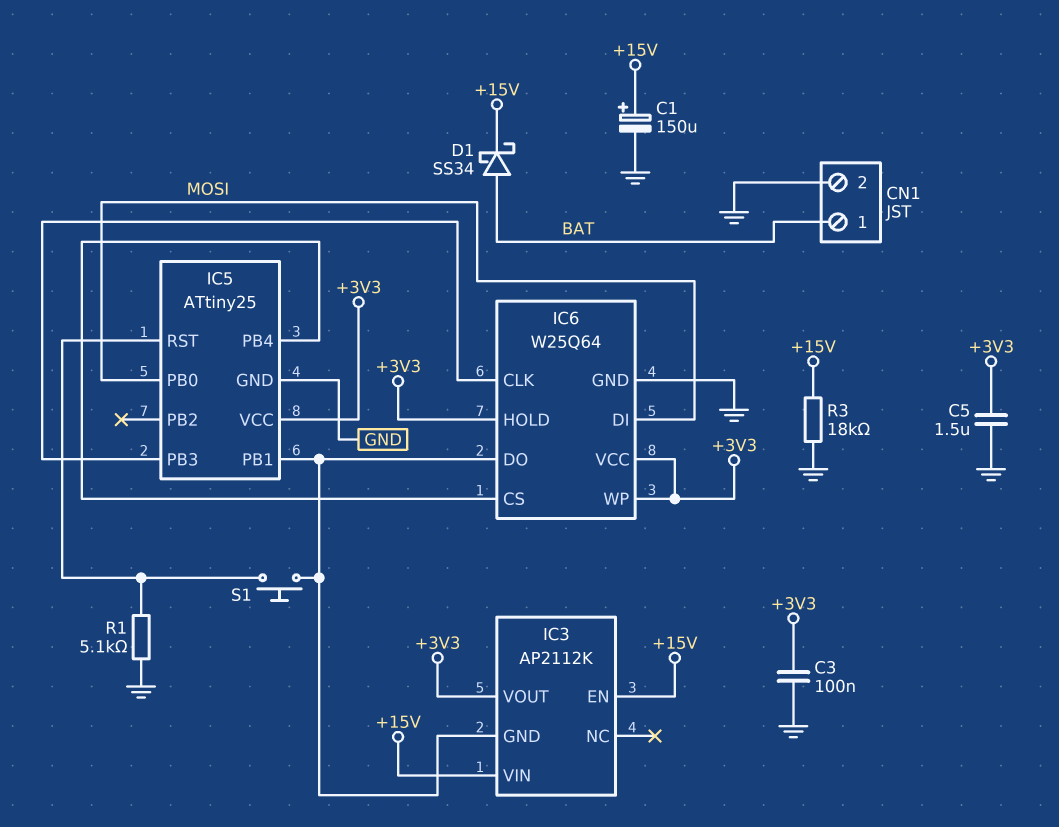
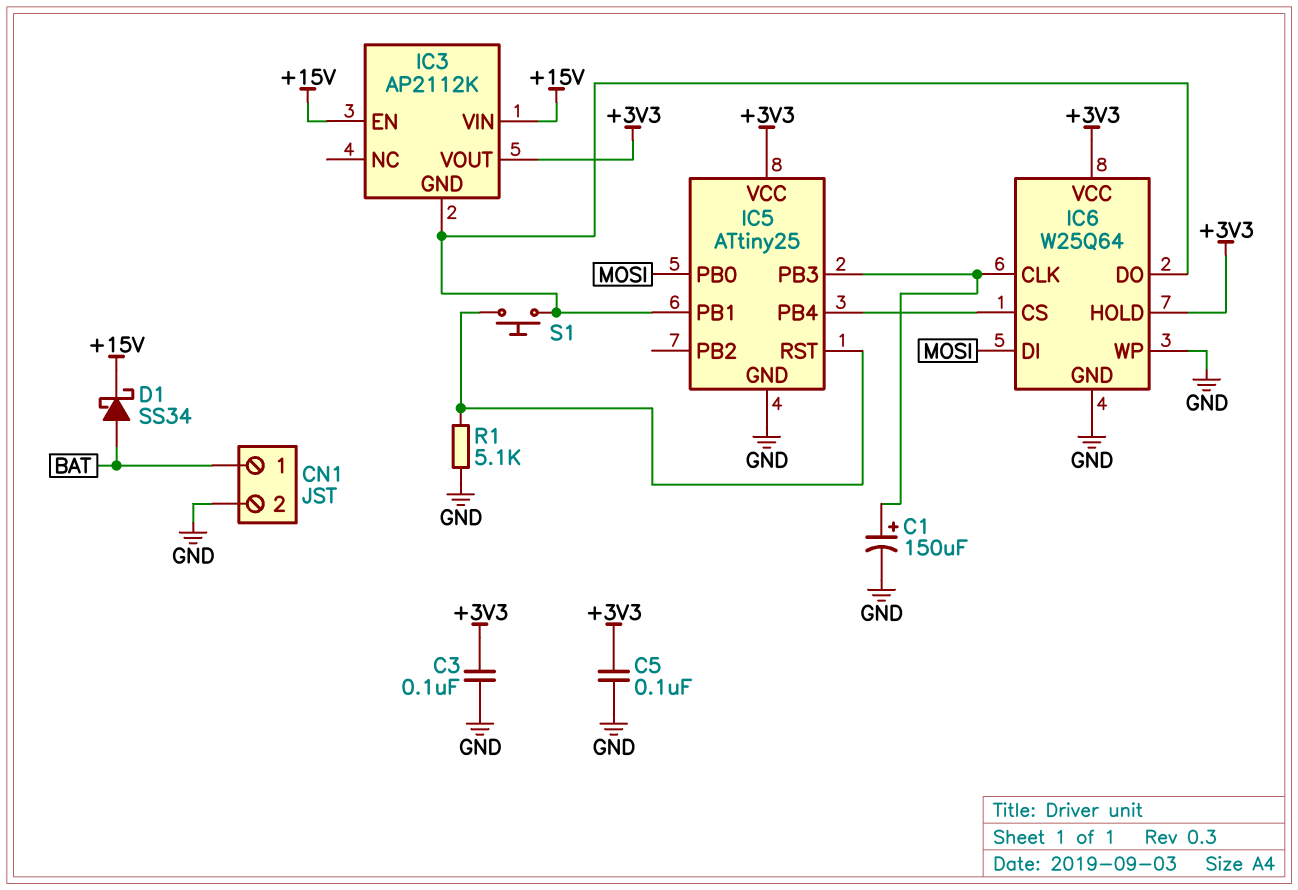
C1: 150uF (plus +15V, minus GND) -> 150uF (plus IC5/PB3, minus GND)
C5: 1.5uF (+3V3, GND) -> 100nF (+3V3, GND)
IC6 pin WP: +3V3 -> GND
R3: 18k (+15V, GND) -> none

